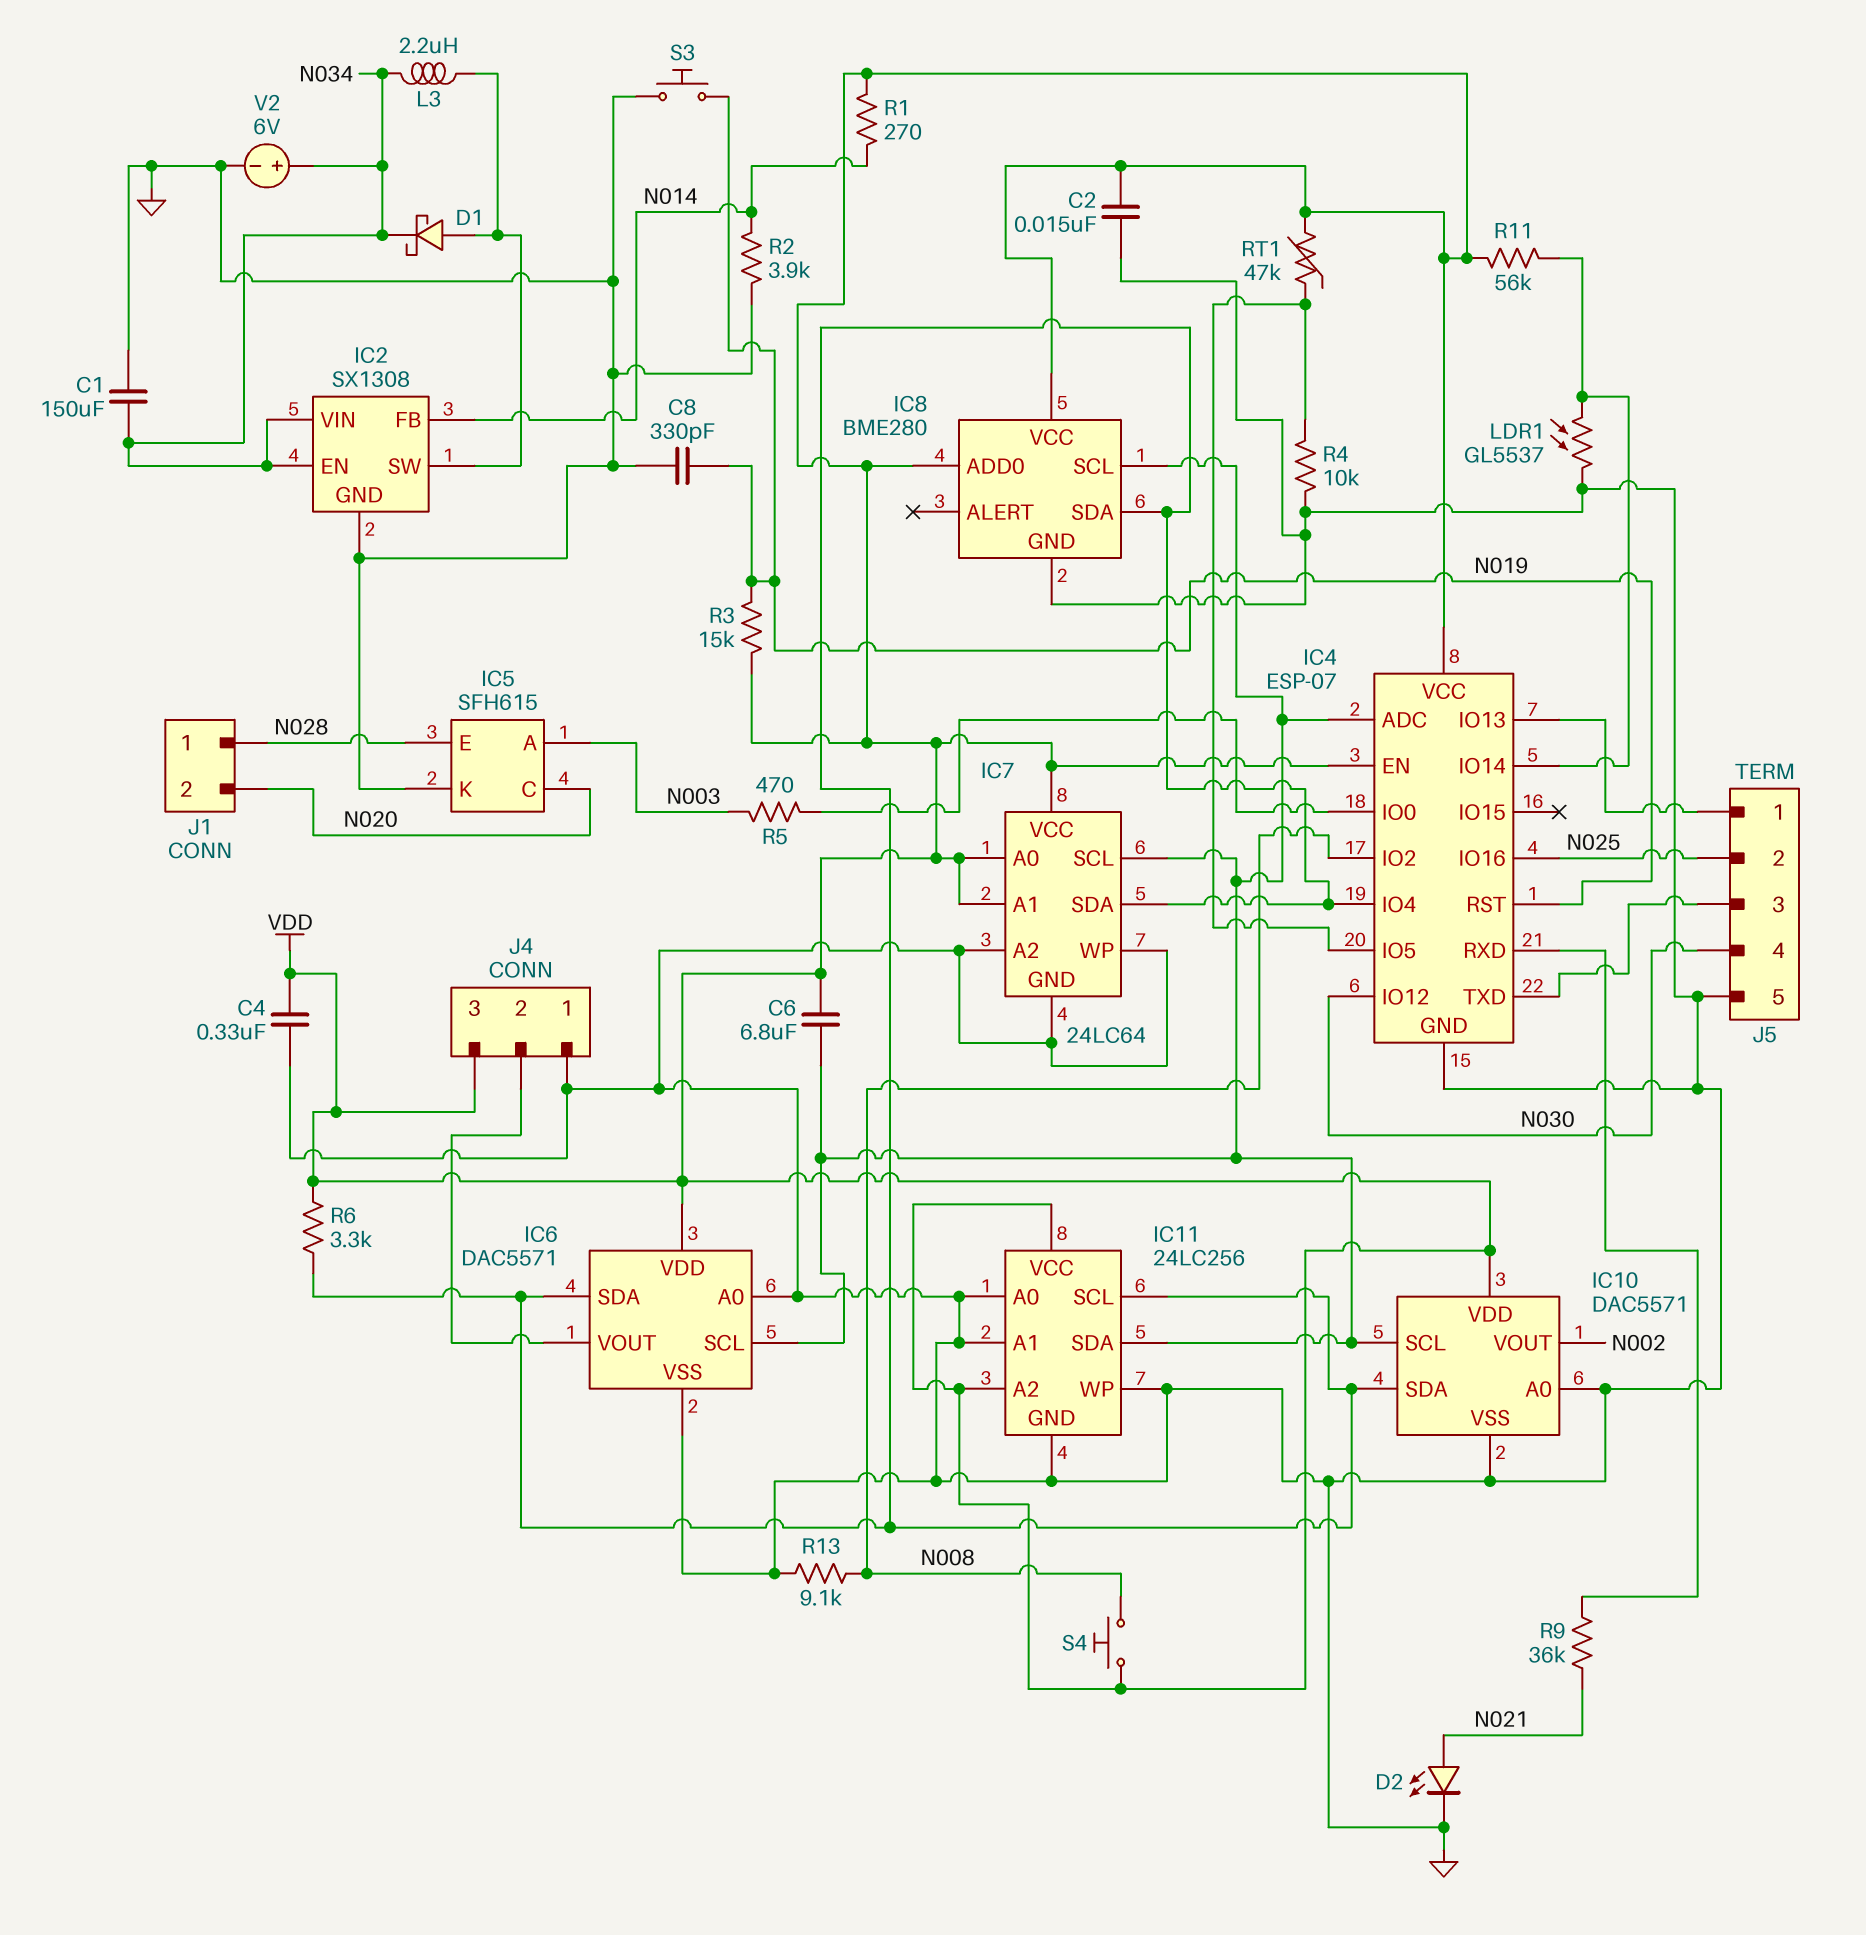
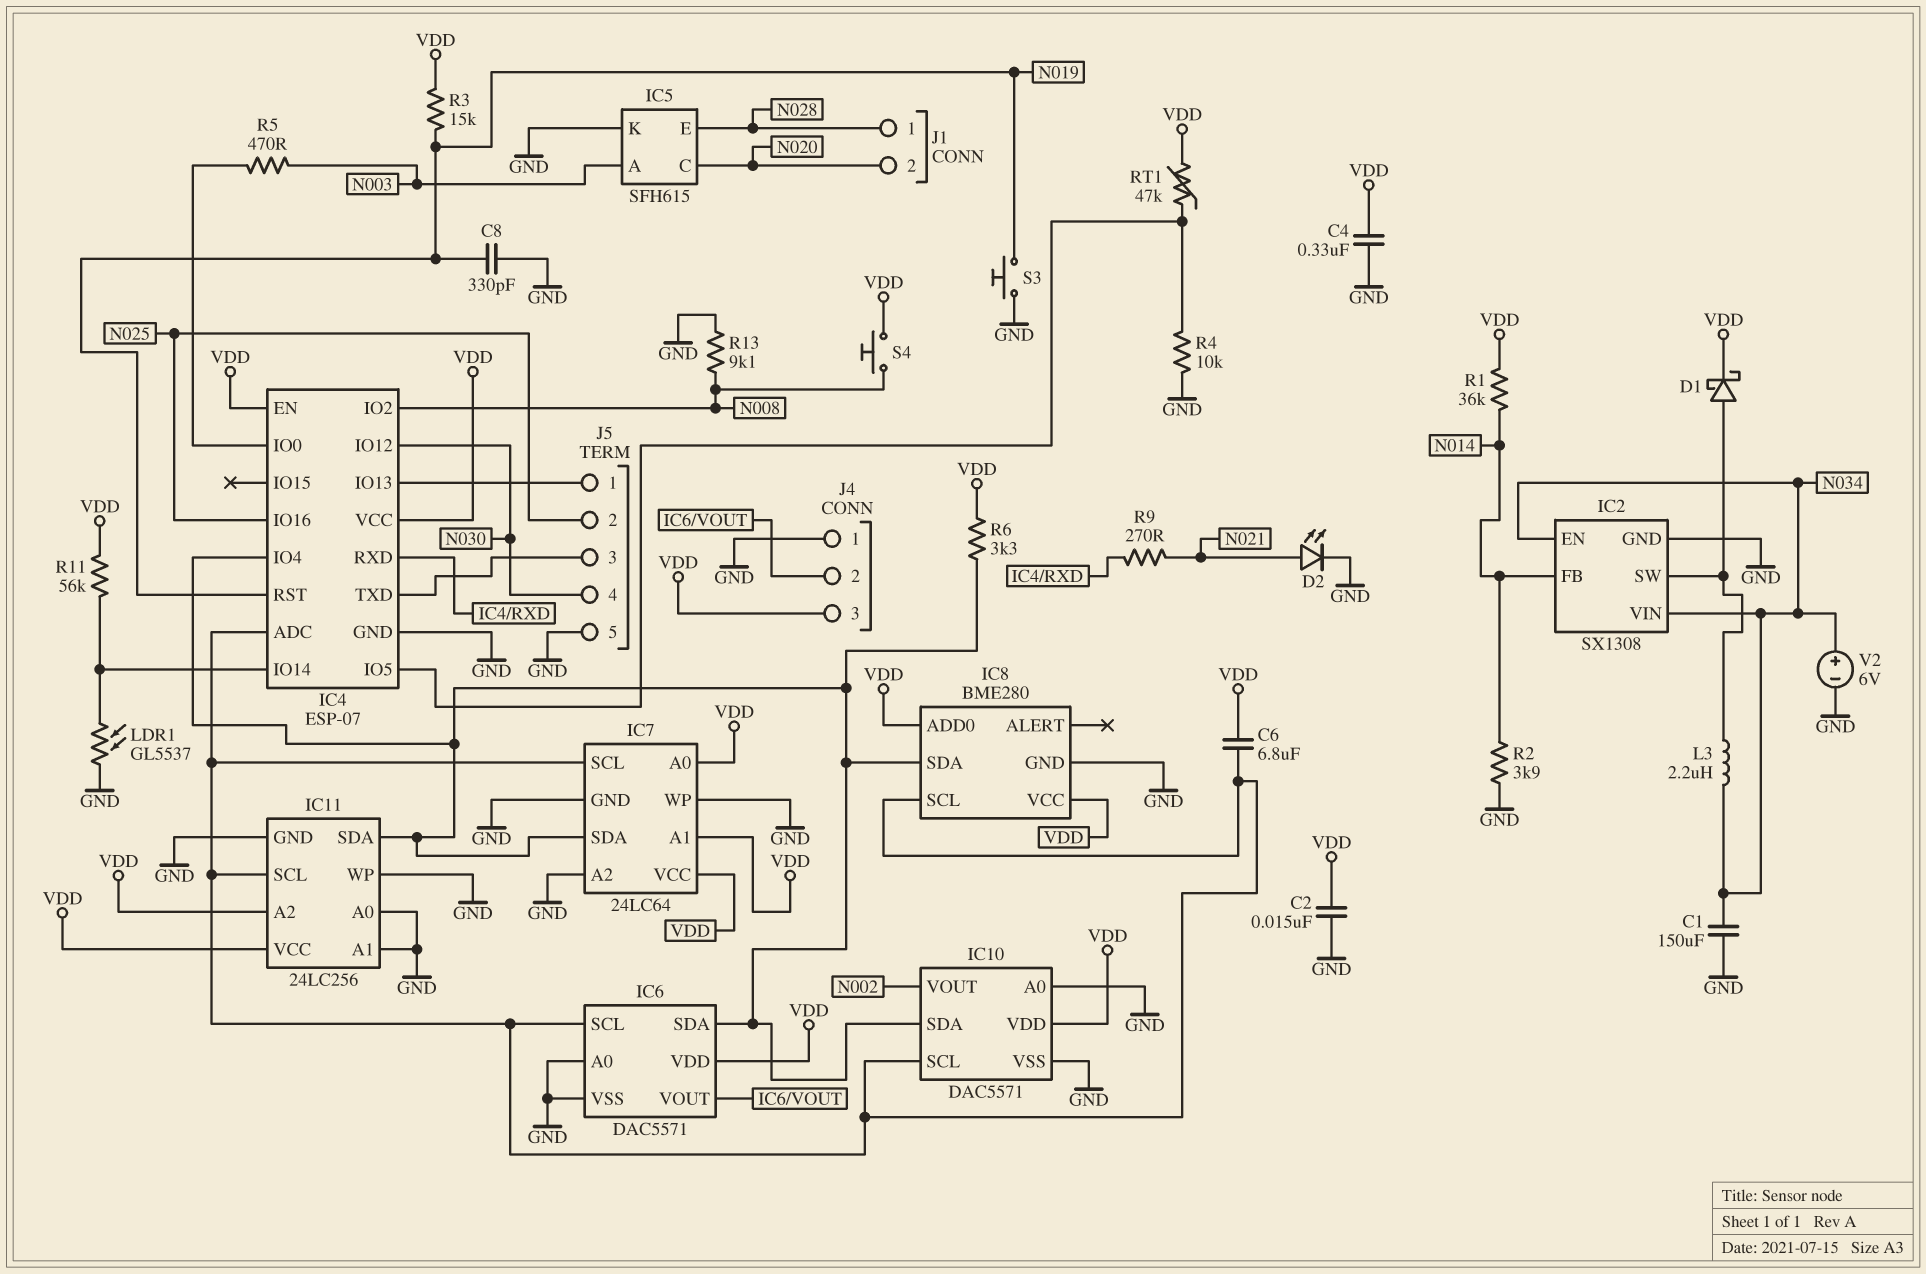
D1: schottky (A IC2/SW, K N034) -> schottky (A IC2/SW, K VDD)
IC11 pin SCL: IC4/IO4 -> IC4/ADC
IC11 pin SDA: IC4/ADC -> IC4/IO4
R1: 270 (N014, VDD) -> 36k (N014, VDD)
R9: 36k (IC4/RXD, N021) -> 270 (IC4/RXD, N021)

